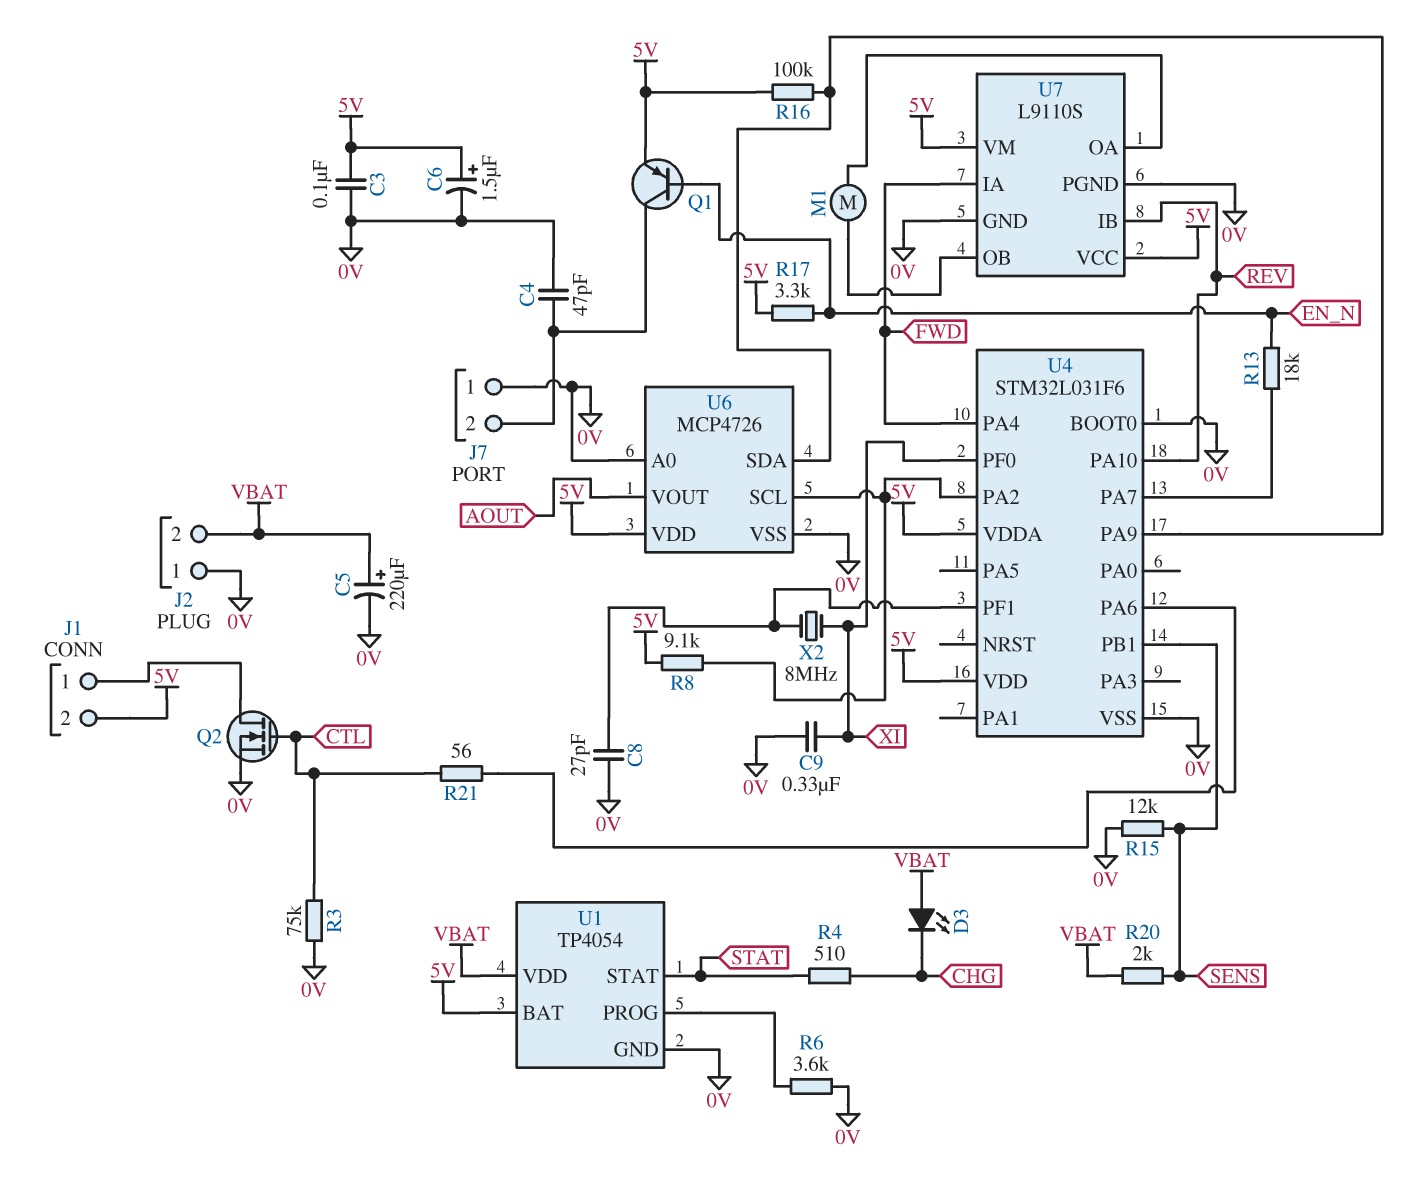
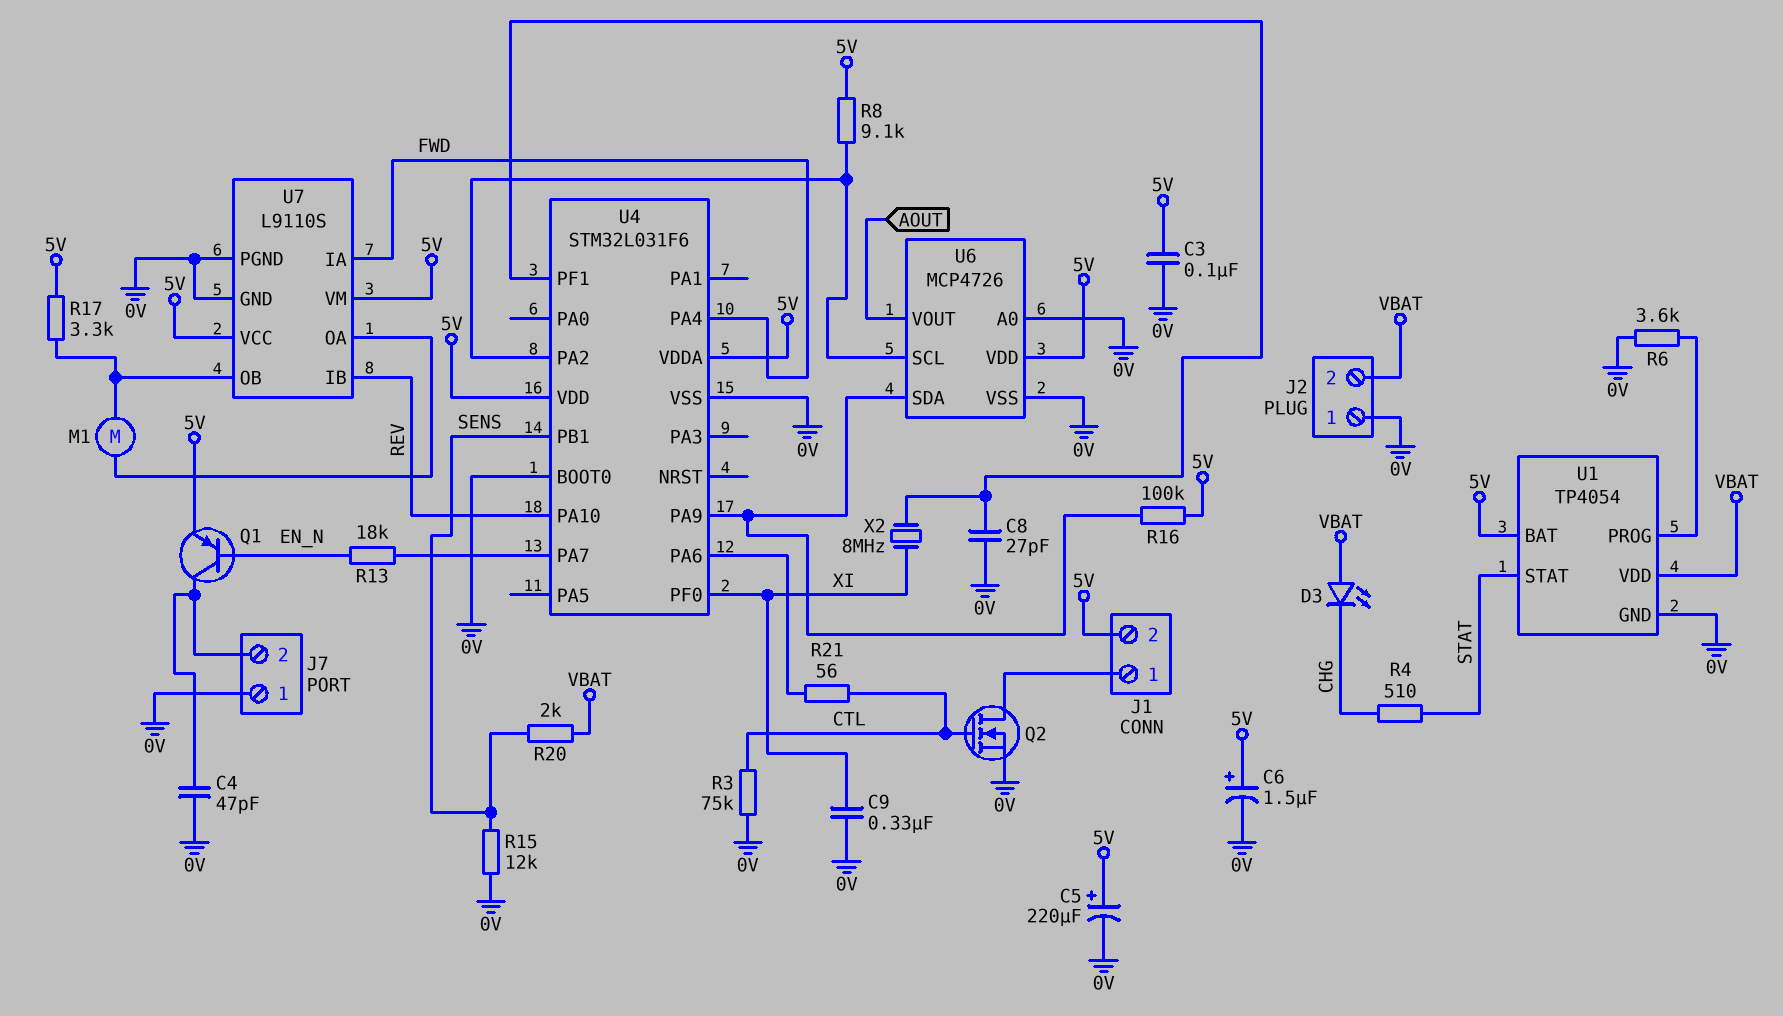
C5: 220uF (plus VBAT, minus 0V) -> 220uF (plus 5V, minus 0V)
R17: 3.3k (5V, EN_N) -> 3.3k (5V, U7/OB)

